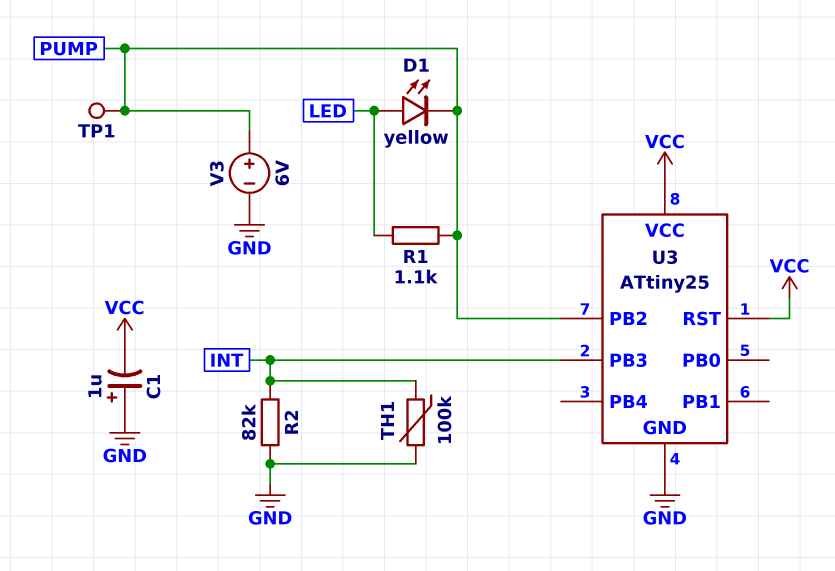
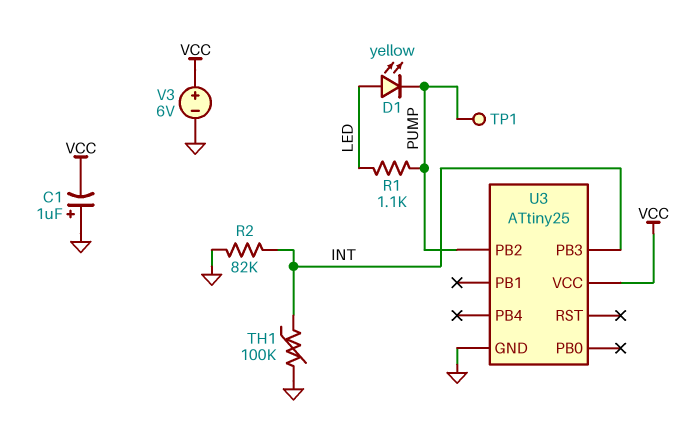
U3 pin RST: VCC -> none
V3: 6V (plus PUMP, minus GND) -> 6V (plus VCC, minus GND)

